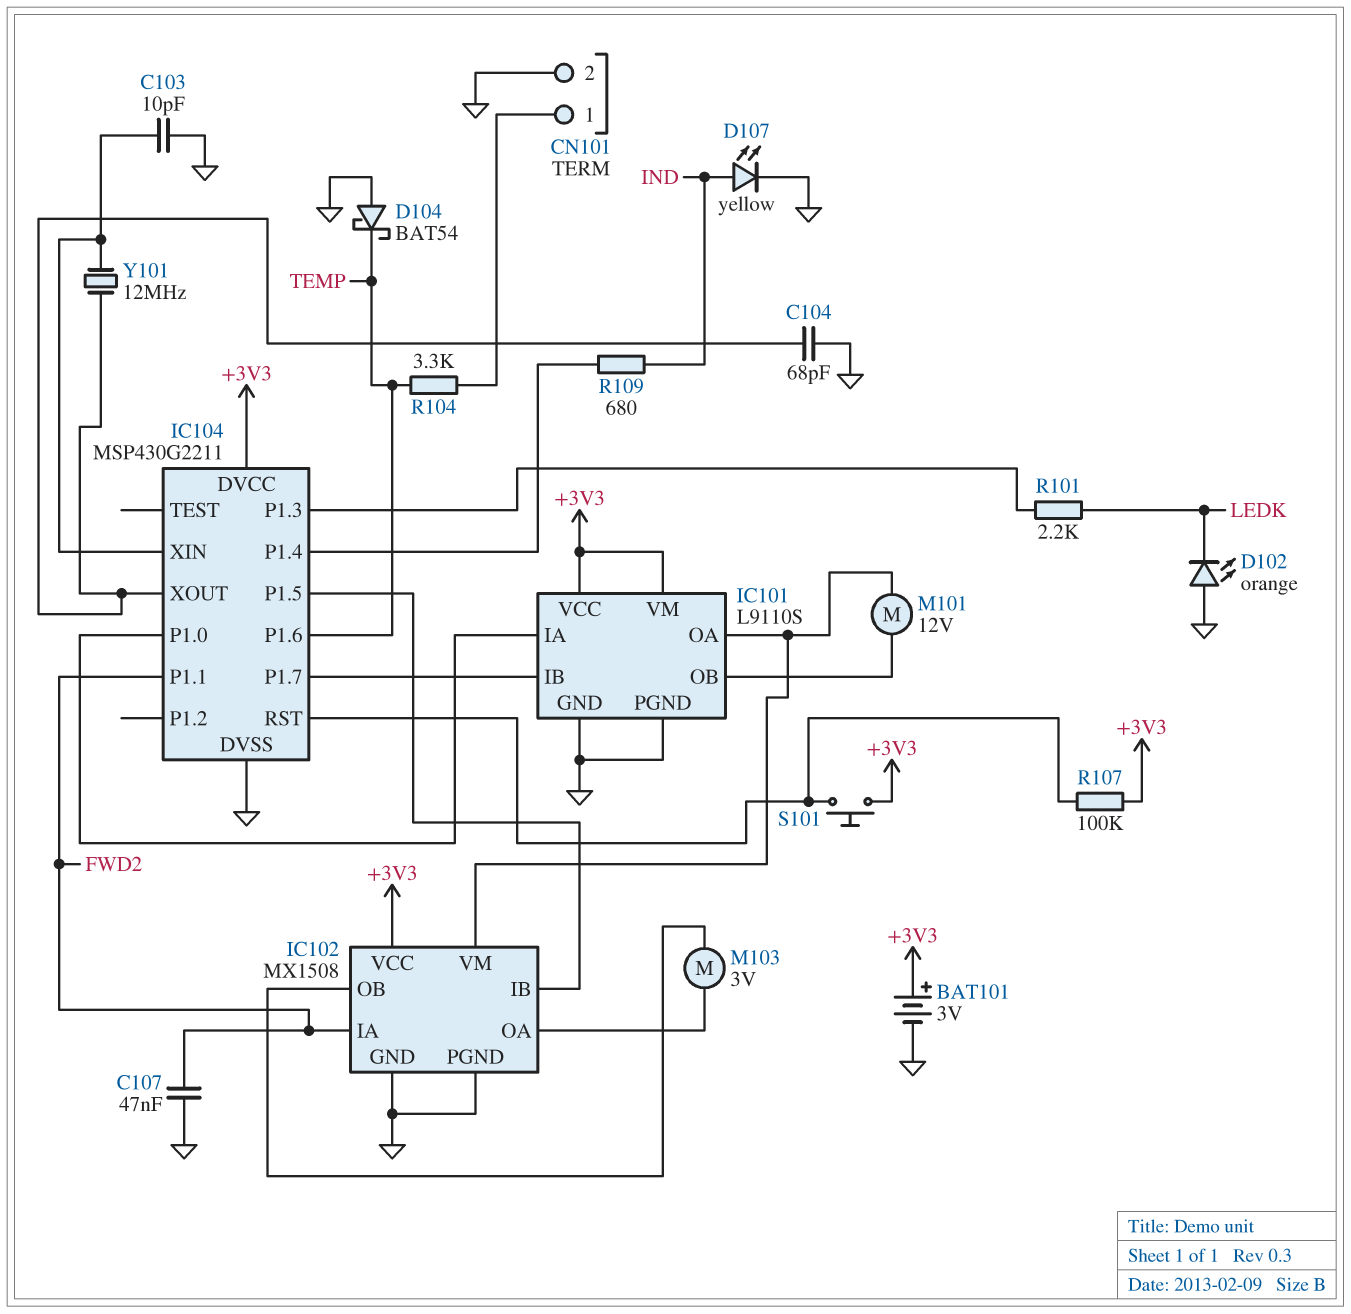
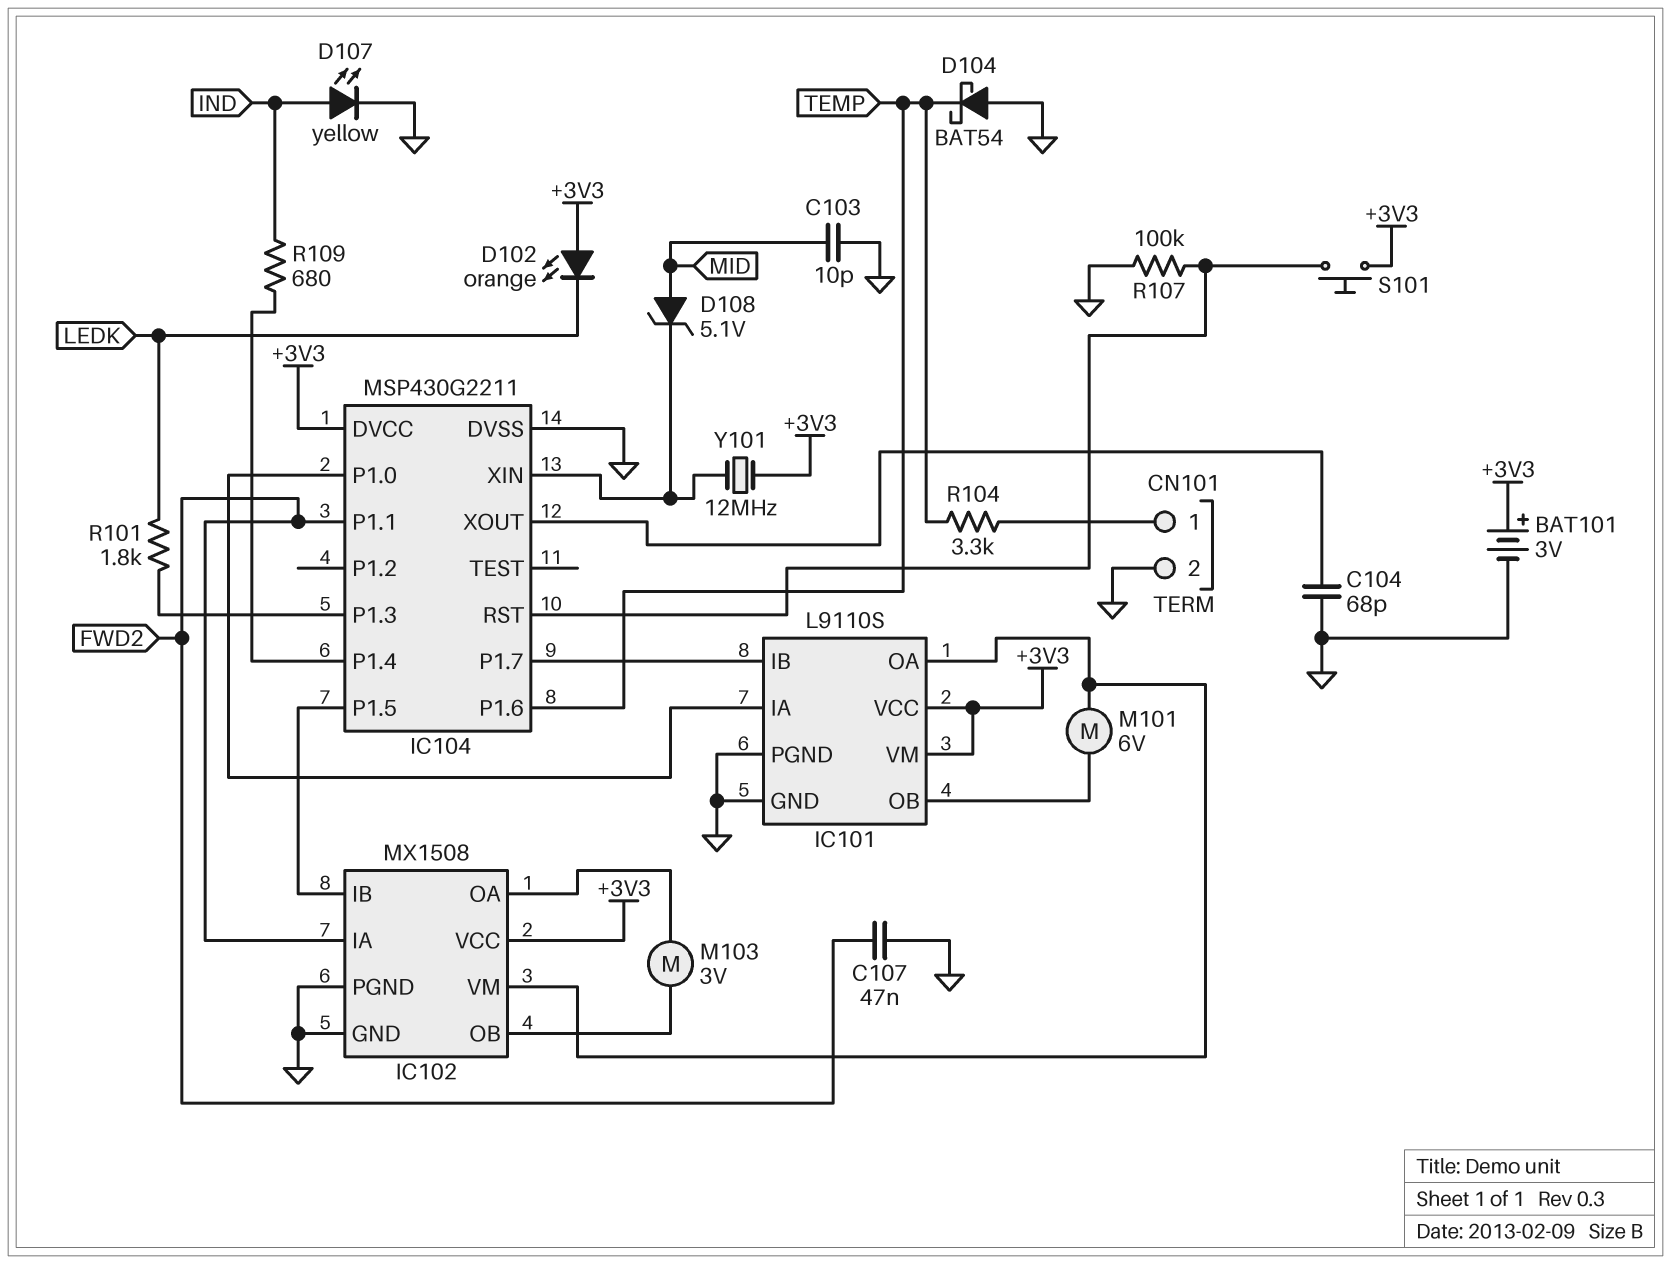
C103: 10pF (GND, IC104/XIN) -> 10pF (GND, MID)
D102: LED orange (A GND, K LEDK) -> LED orange (A +3V3, K LEDK)
D108: none -> zener 5.1V (A MID, K IC104/XIN)
M101: motor 12V (IC101/OA, IC101/OB) -> motor 6V (IC101/OA, IC101/OB)
R101: 2.2k (IC104/P1.3, LEDK) -> 1.8k (IC104/P1.3, LEDK)
R107: 100k (+3V3, IC104/RST) -> 100k (GND, IC104/RST)
Y101: 12MHz (IC104/XIN, IC104/XOUT) -> 12MHz (+3V3, IC104/XIN)

